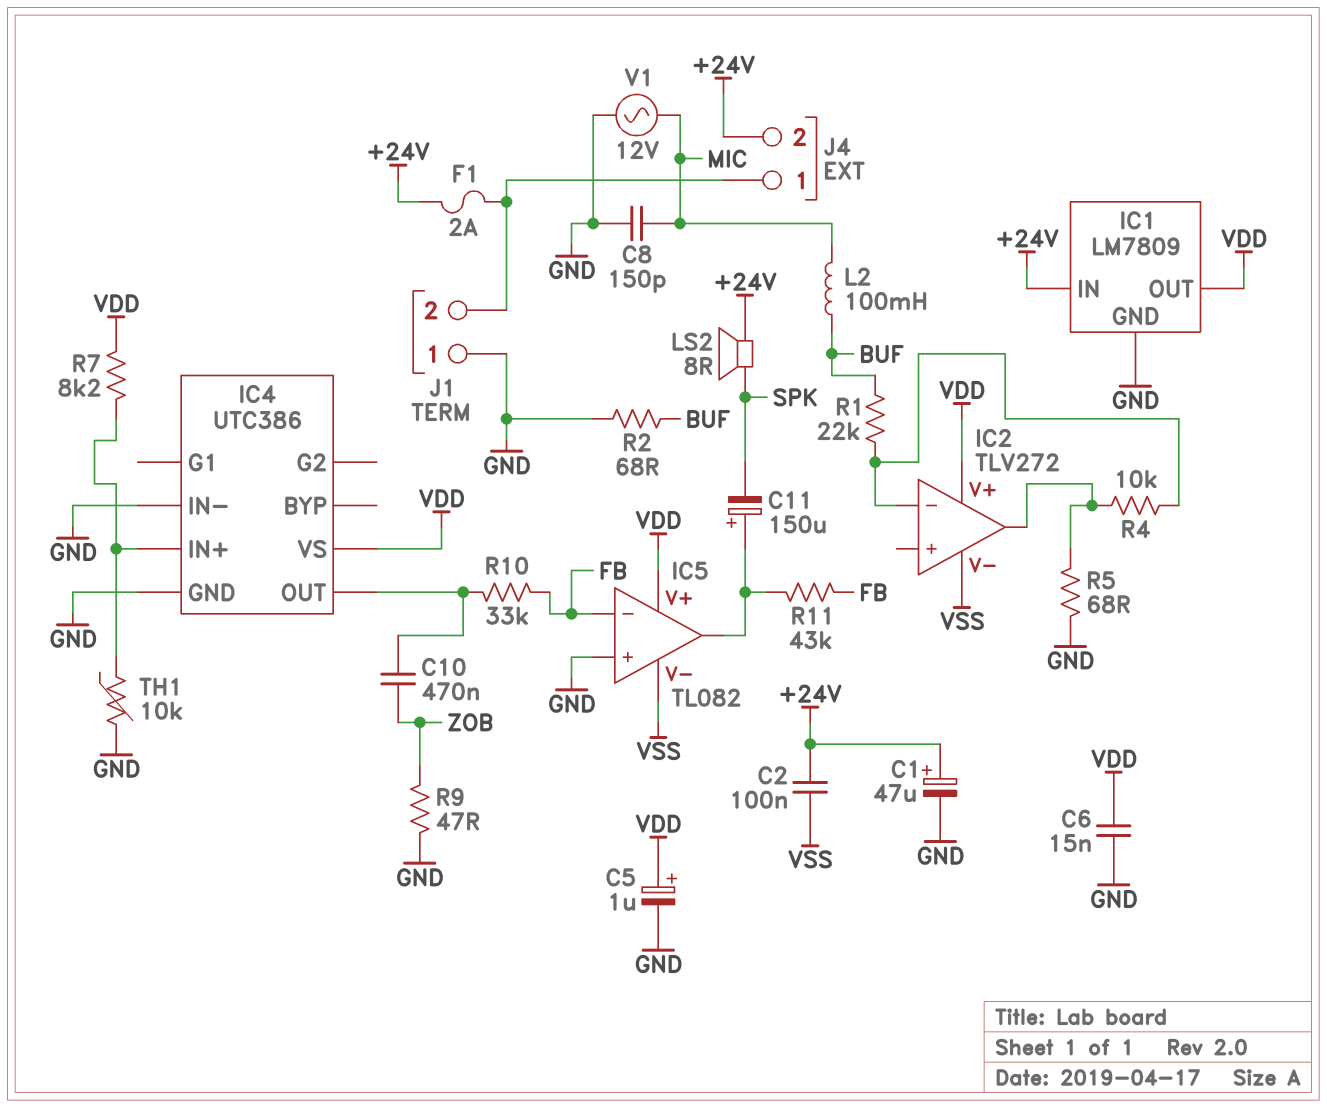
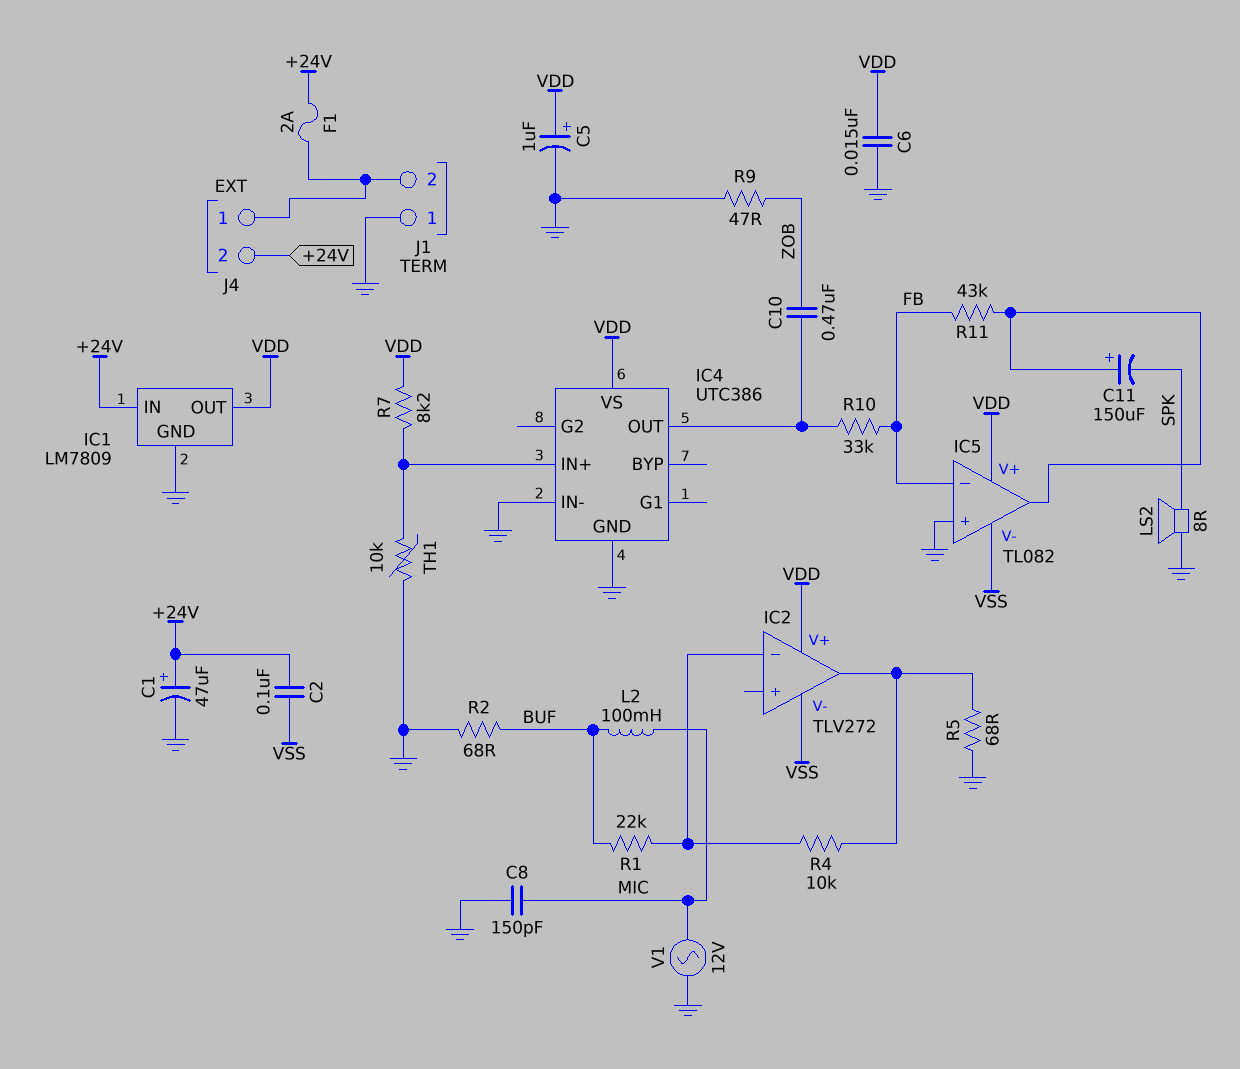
LS2: speaker 8R (+24V, SPK) -> speaker 8R (GND, SPK)

